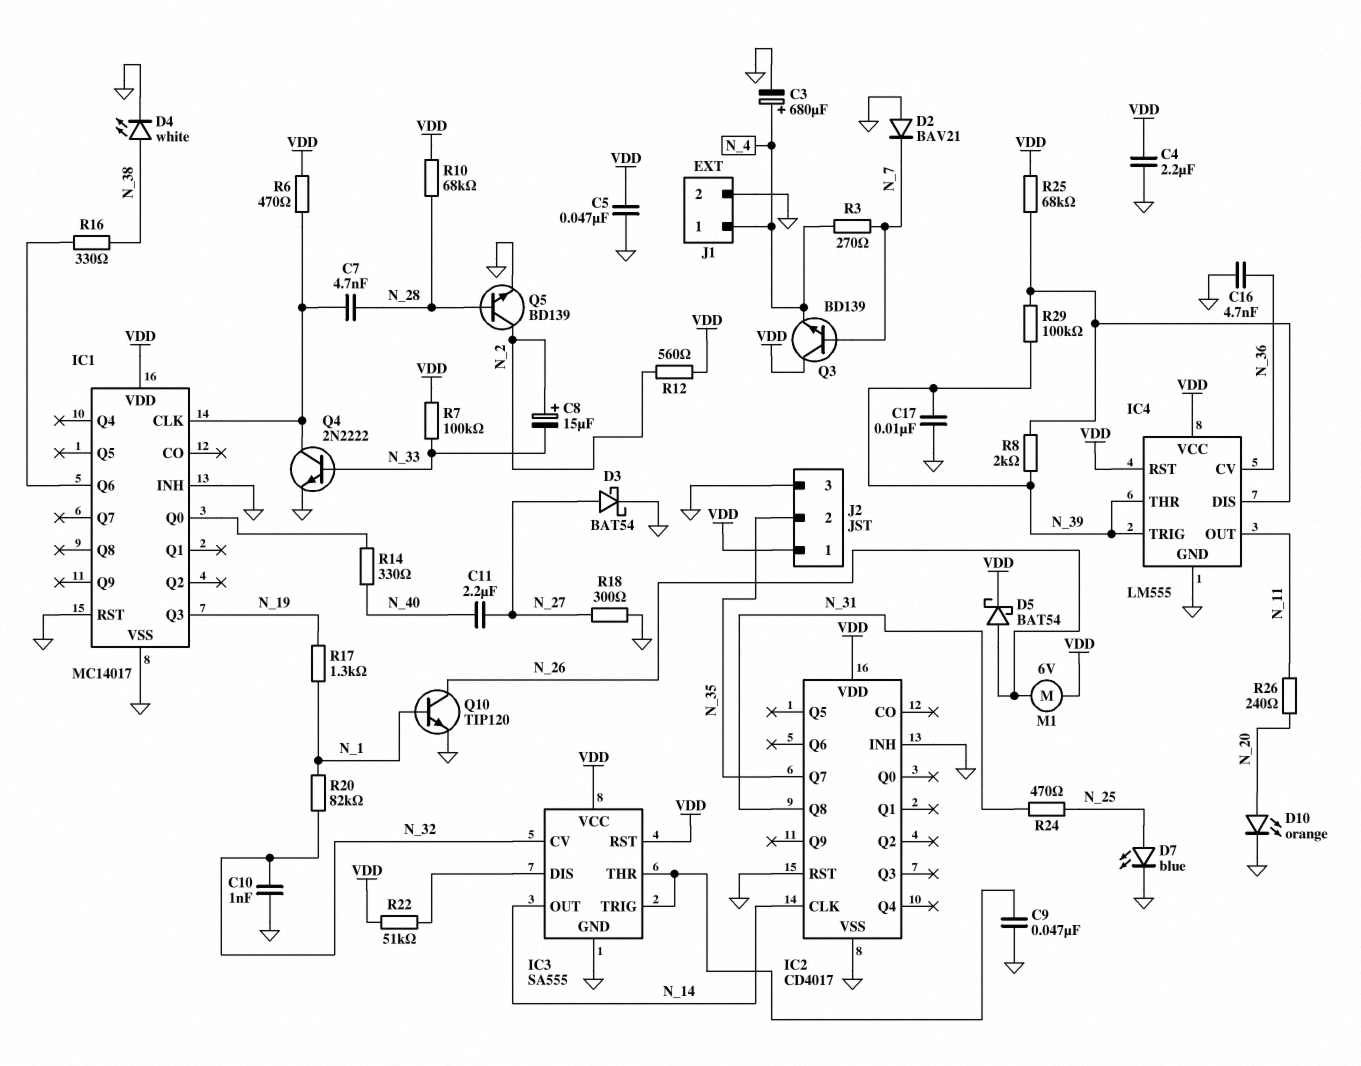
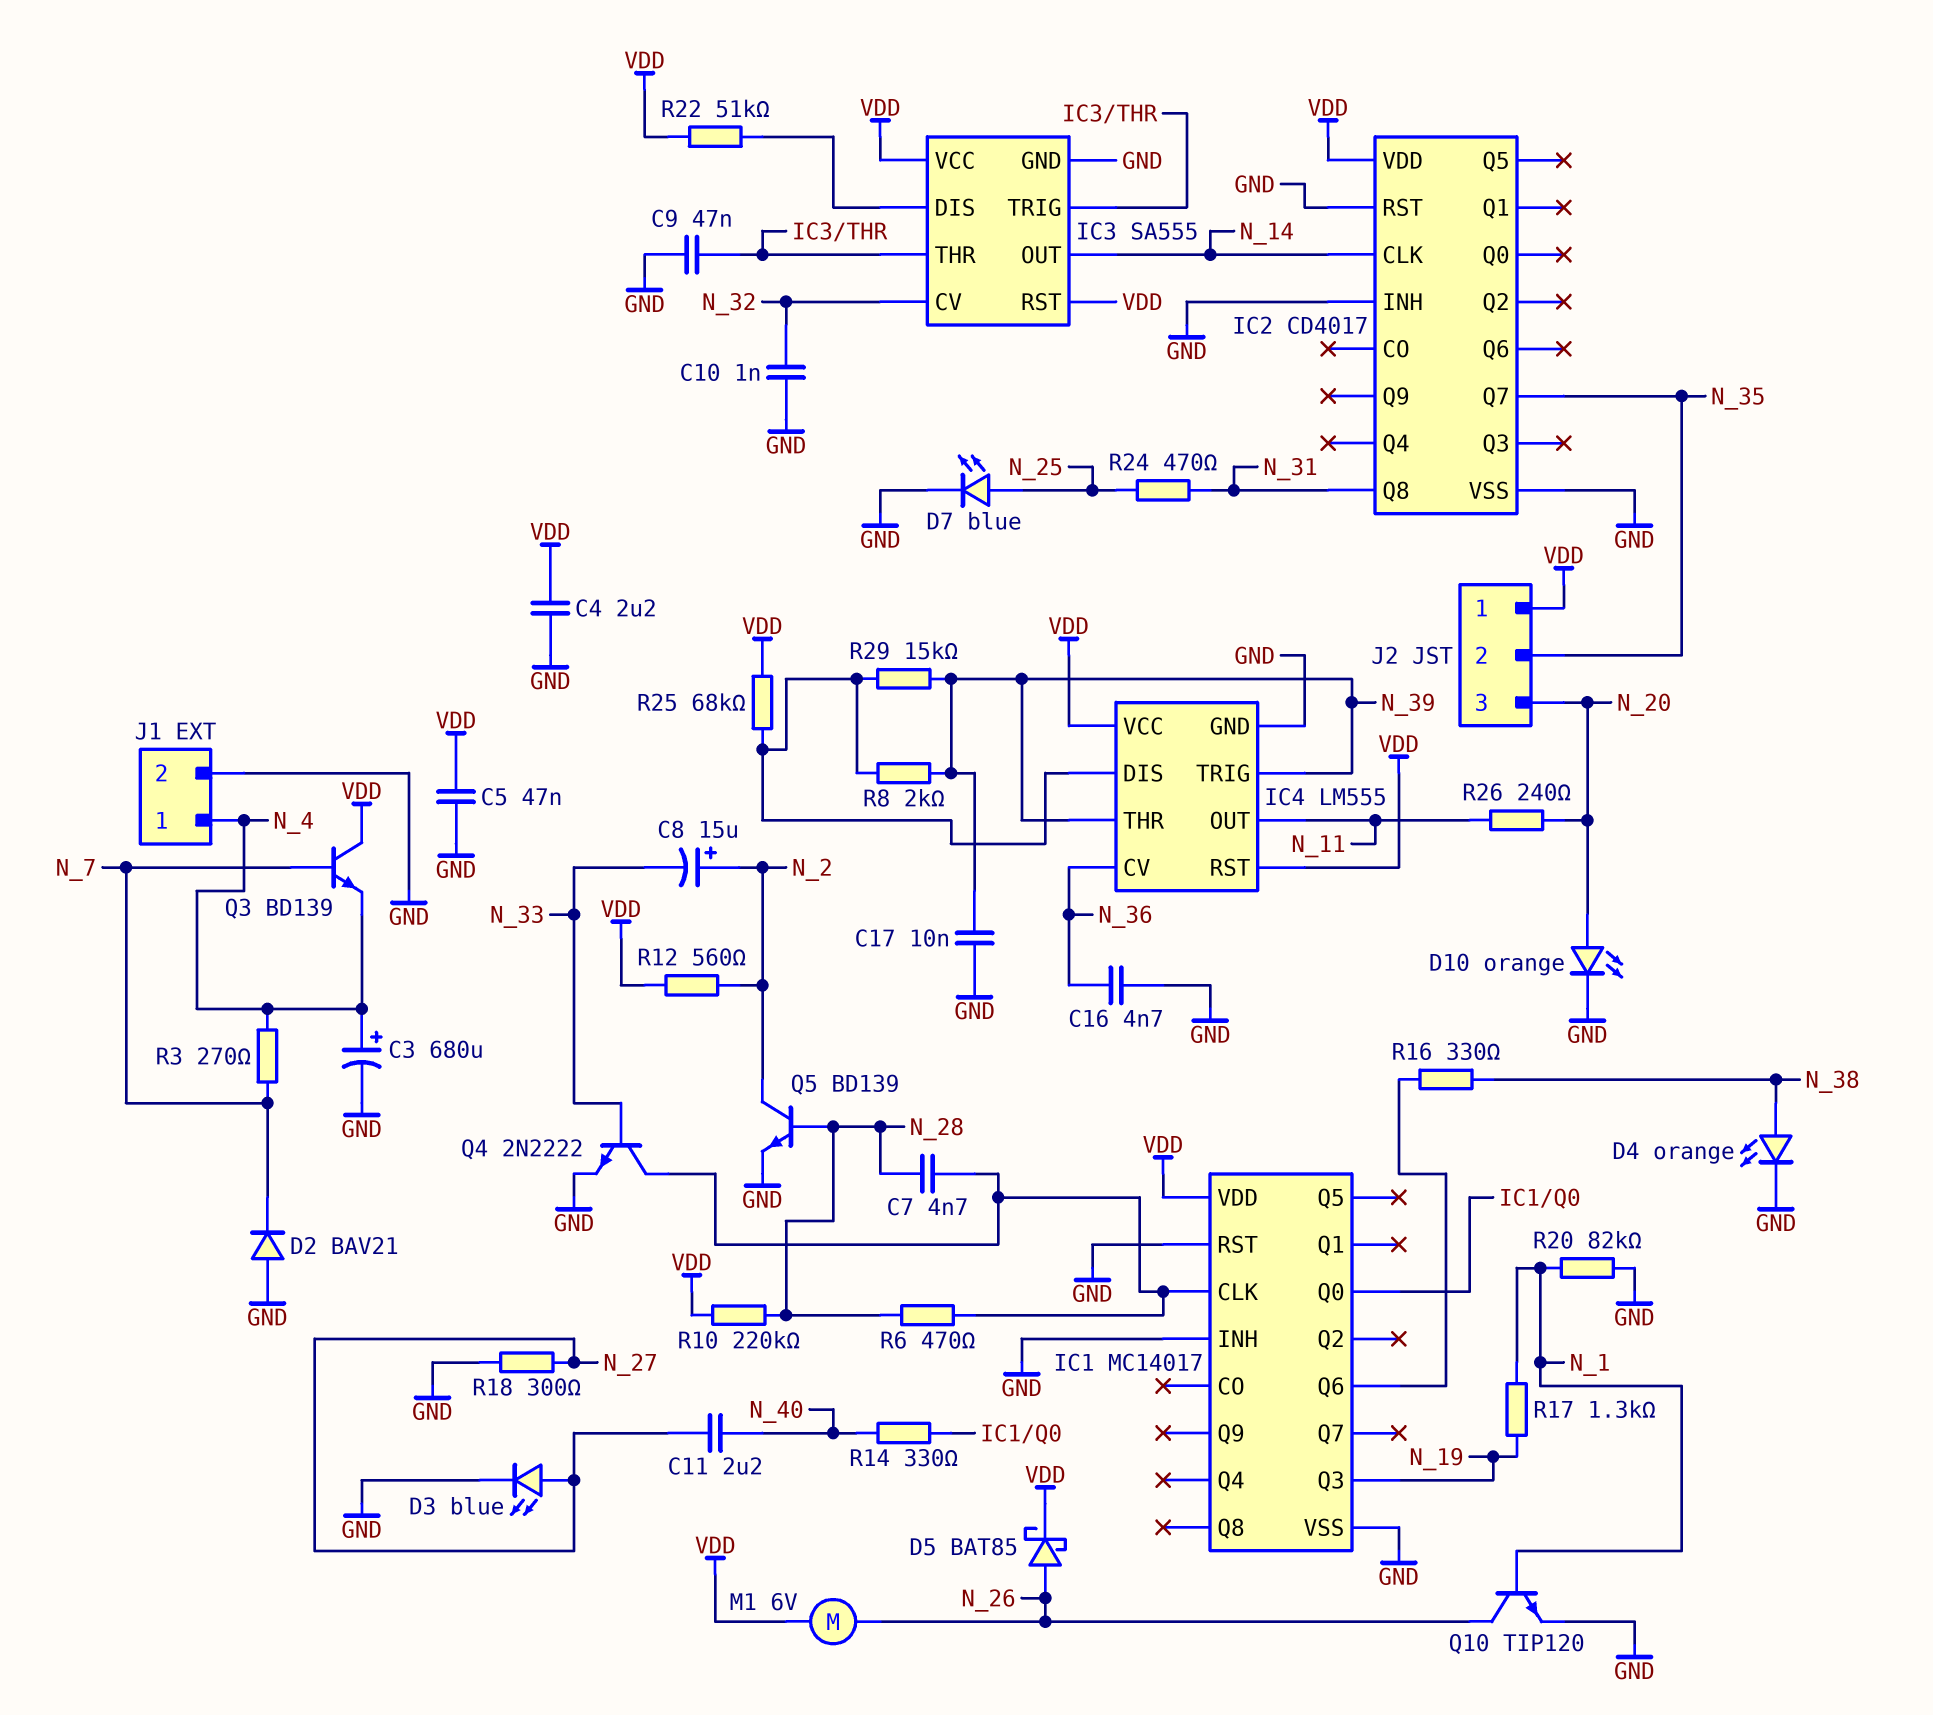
D3: schottky BAT54 (A N_27, K GND) -> LED blue (A N_27, K GND)
D4: LED white (A N_38, K GND) -> LED orange (A N_38, K GND)
D5: schottky BAT54 (A N_26, K VDD) -> schottky BAT85 (A N_26, K VDD)
J2 pin 3: GND -> N_20
R6: 470 (IC1/CLK, VDD) -> 470 (IC1/CLK, N_28)
R7: 100k (N_33, VDD) -> none
R10: 68k (N_28, VDD) -> 220k (N_28, VDD)
R20: 82k (N_1, N_32) -> 82k (GND, N_1)
R29: 100k (IC4/DIS, N_39) -> 15k (IC4/DIS, N_39)

